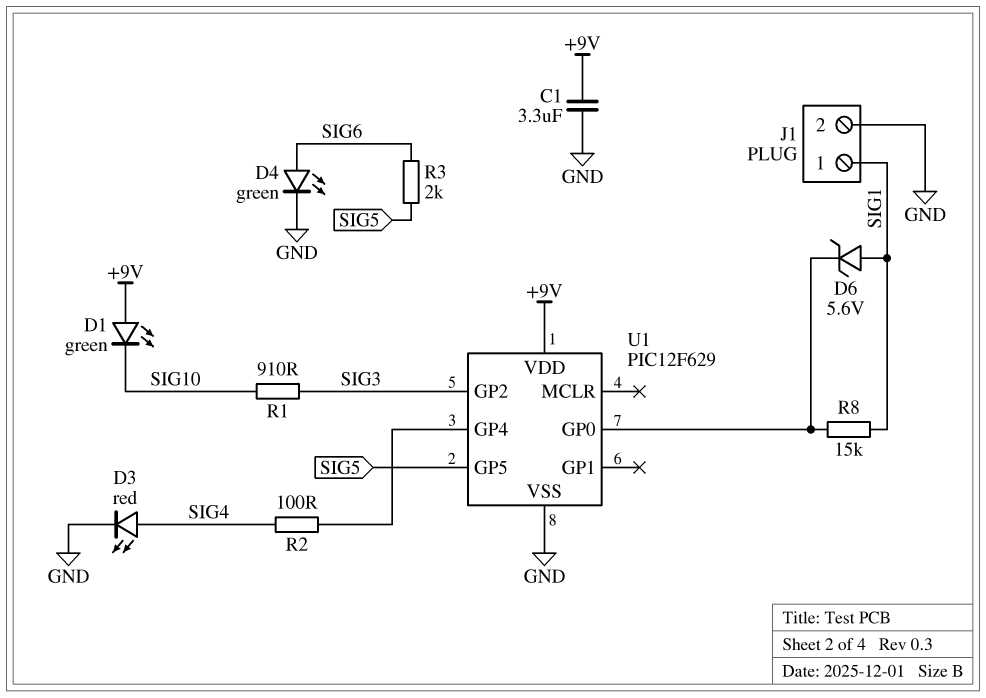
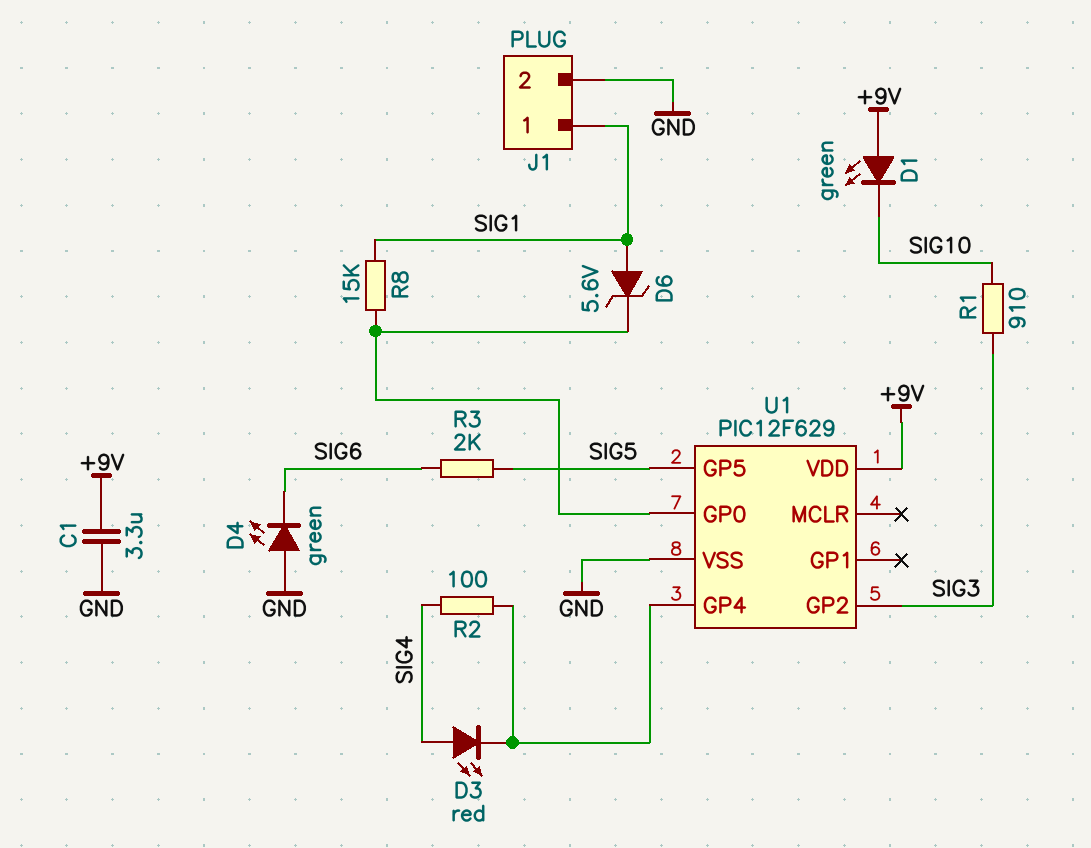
D3: LED red (A SIG4, K GND) -> LED red (A SIG4, K U1/GP4)
D4: LED green (A SIG6, K GND) -> LED green (A GND, K SIG6)

